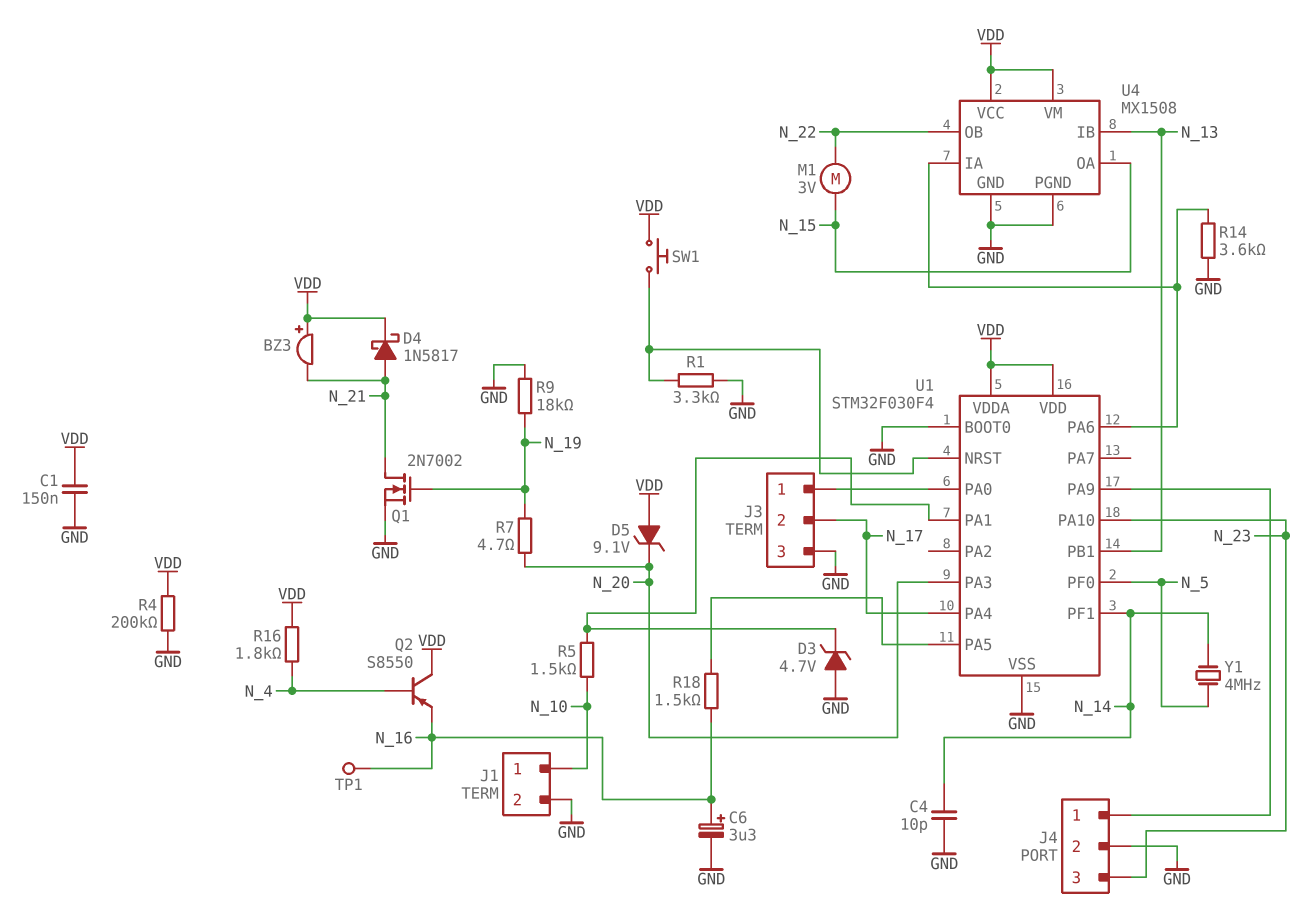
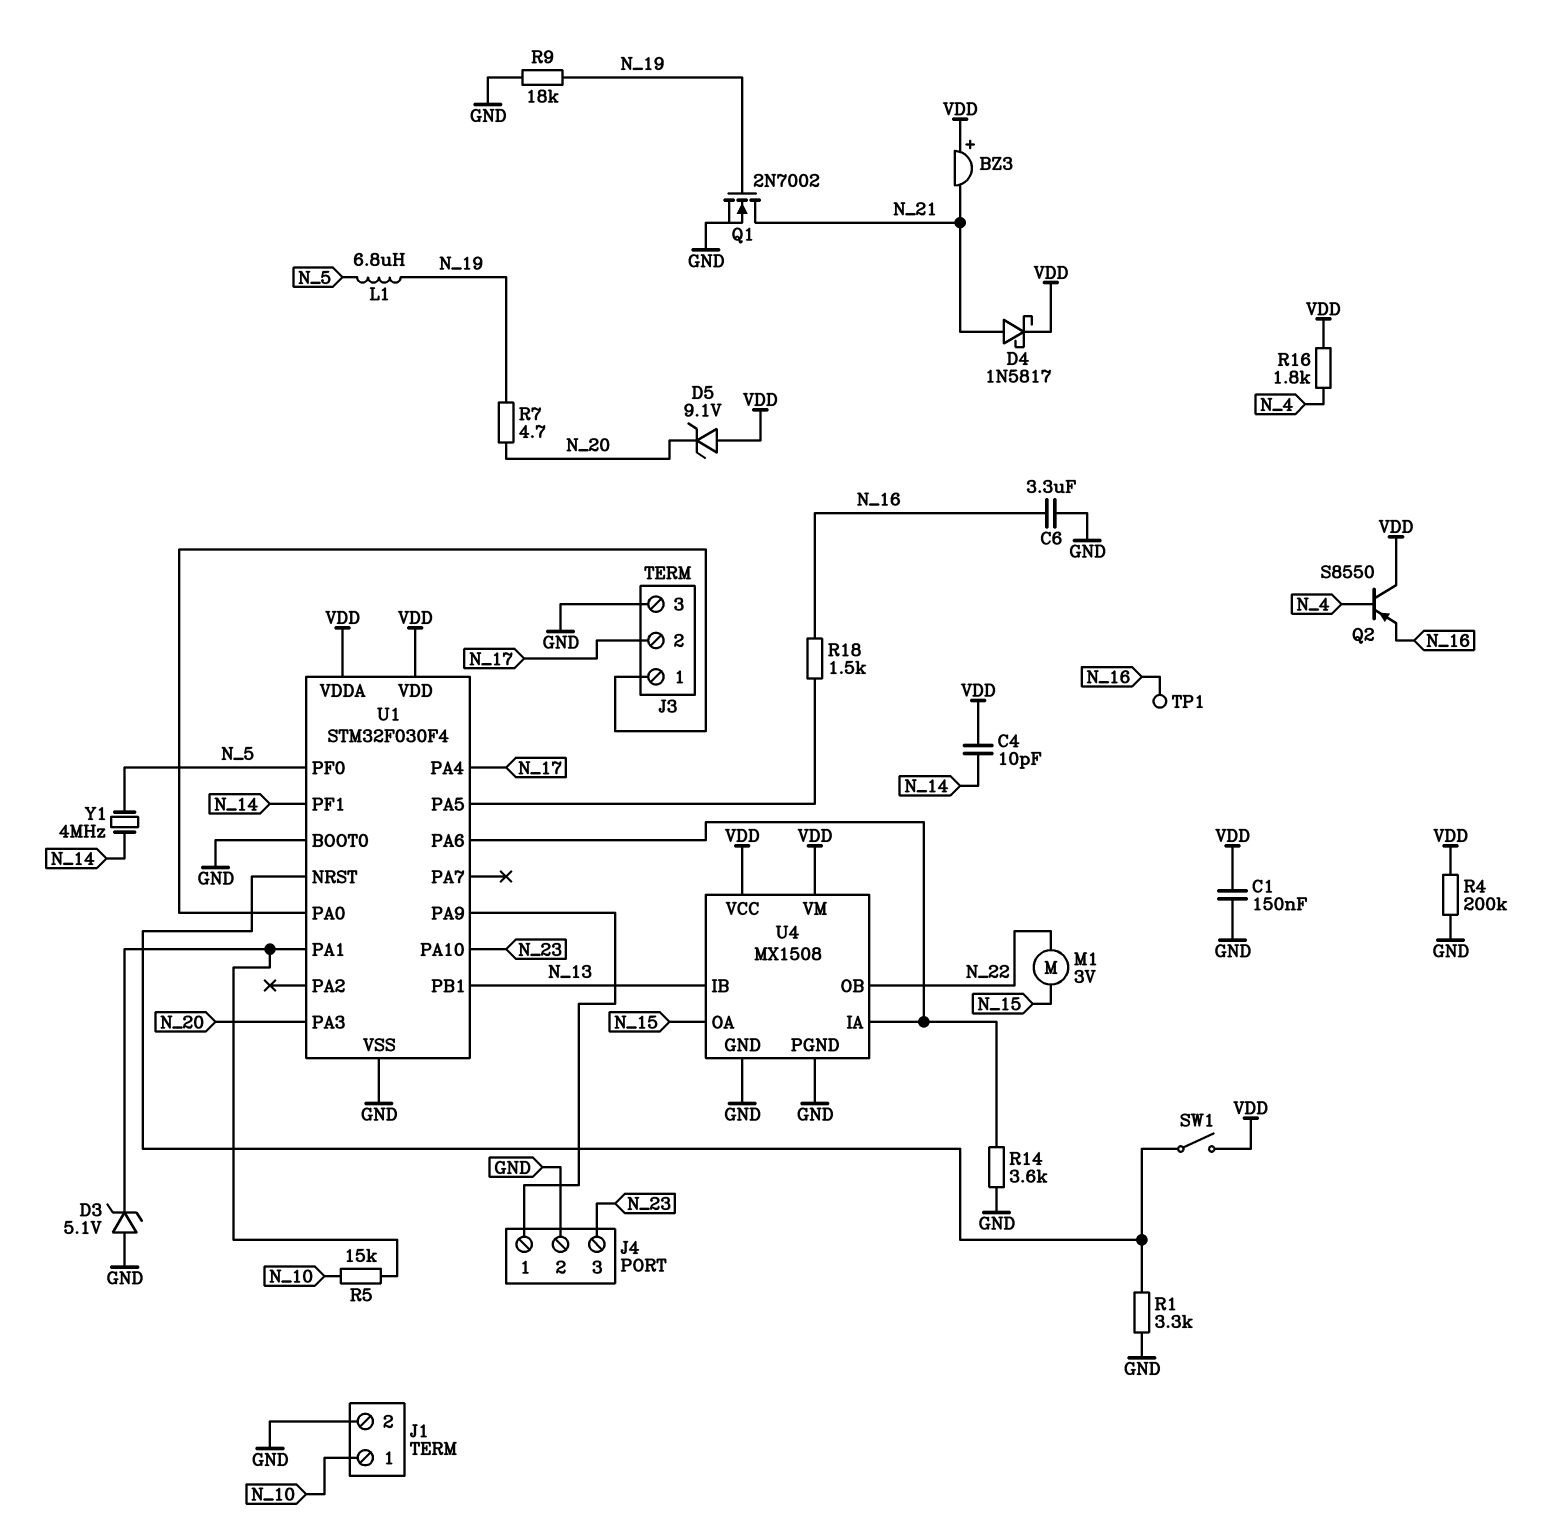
C4: 10pF (GND, N_14) -> 10pF (N_14, VDD)
C6: 3.3uF (plus N_16, minus GND) -> 3.3uF (GND, N_16)
D3: zener 4.7V (A GND, K U1/PA1) -> zener 5.1V (A GND, K U1/PA1)
L1: none -> 6.8uH (N_5, N_19)
R5: 1.5k (N_10, U1/PA1) -> 15k (N_10, U1/PA1)
SW1: button (U1/NRST, VDD) -> switch (U1/NRST, VDD)

